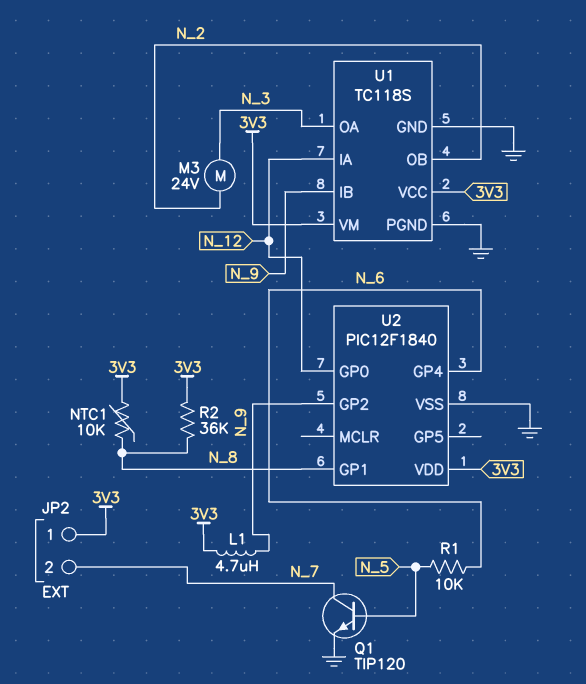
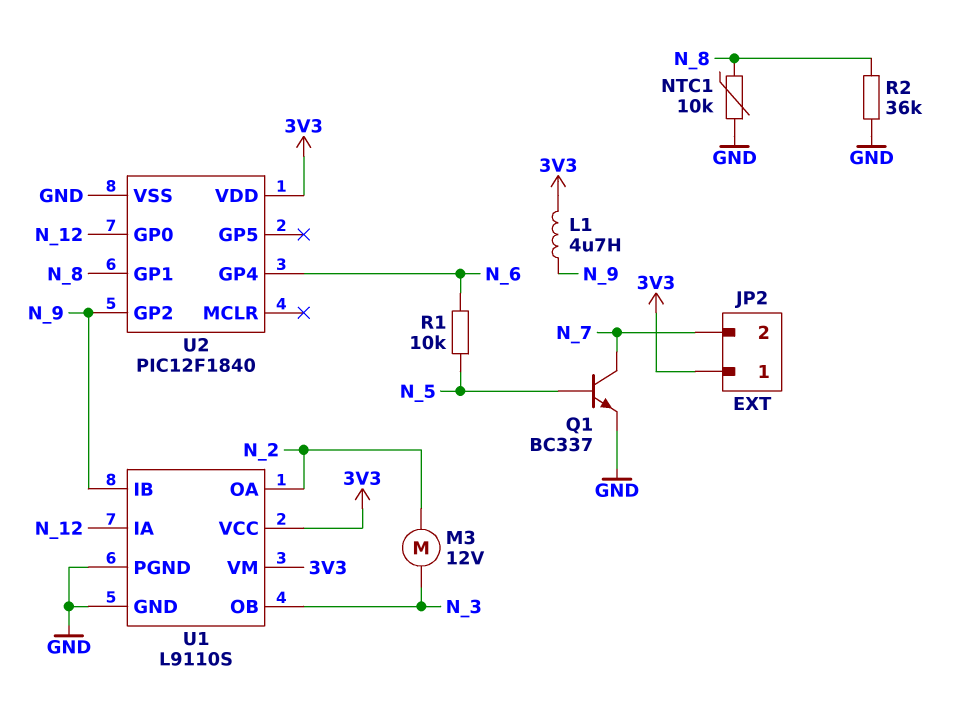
M3: motor 24V (N_2, N_3) -> motor 12V (N_2, N_3)
NTC1: 10k (3V3, N_8) -> 10k (GND, N_8)
Q1: NPN TIP120 (B N_5, C N_7, E GND) -> NPN BC337 (B N_5, C N_7, E GND)
R2: 36k (3V3, N_8) -> 36k (GND, N_8)
U1: TC118S -> L9110S
U1 pin OA: N_3 -> N_2
U1 pin OB: N_2 -> N_3

